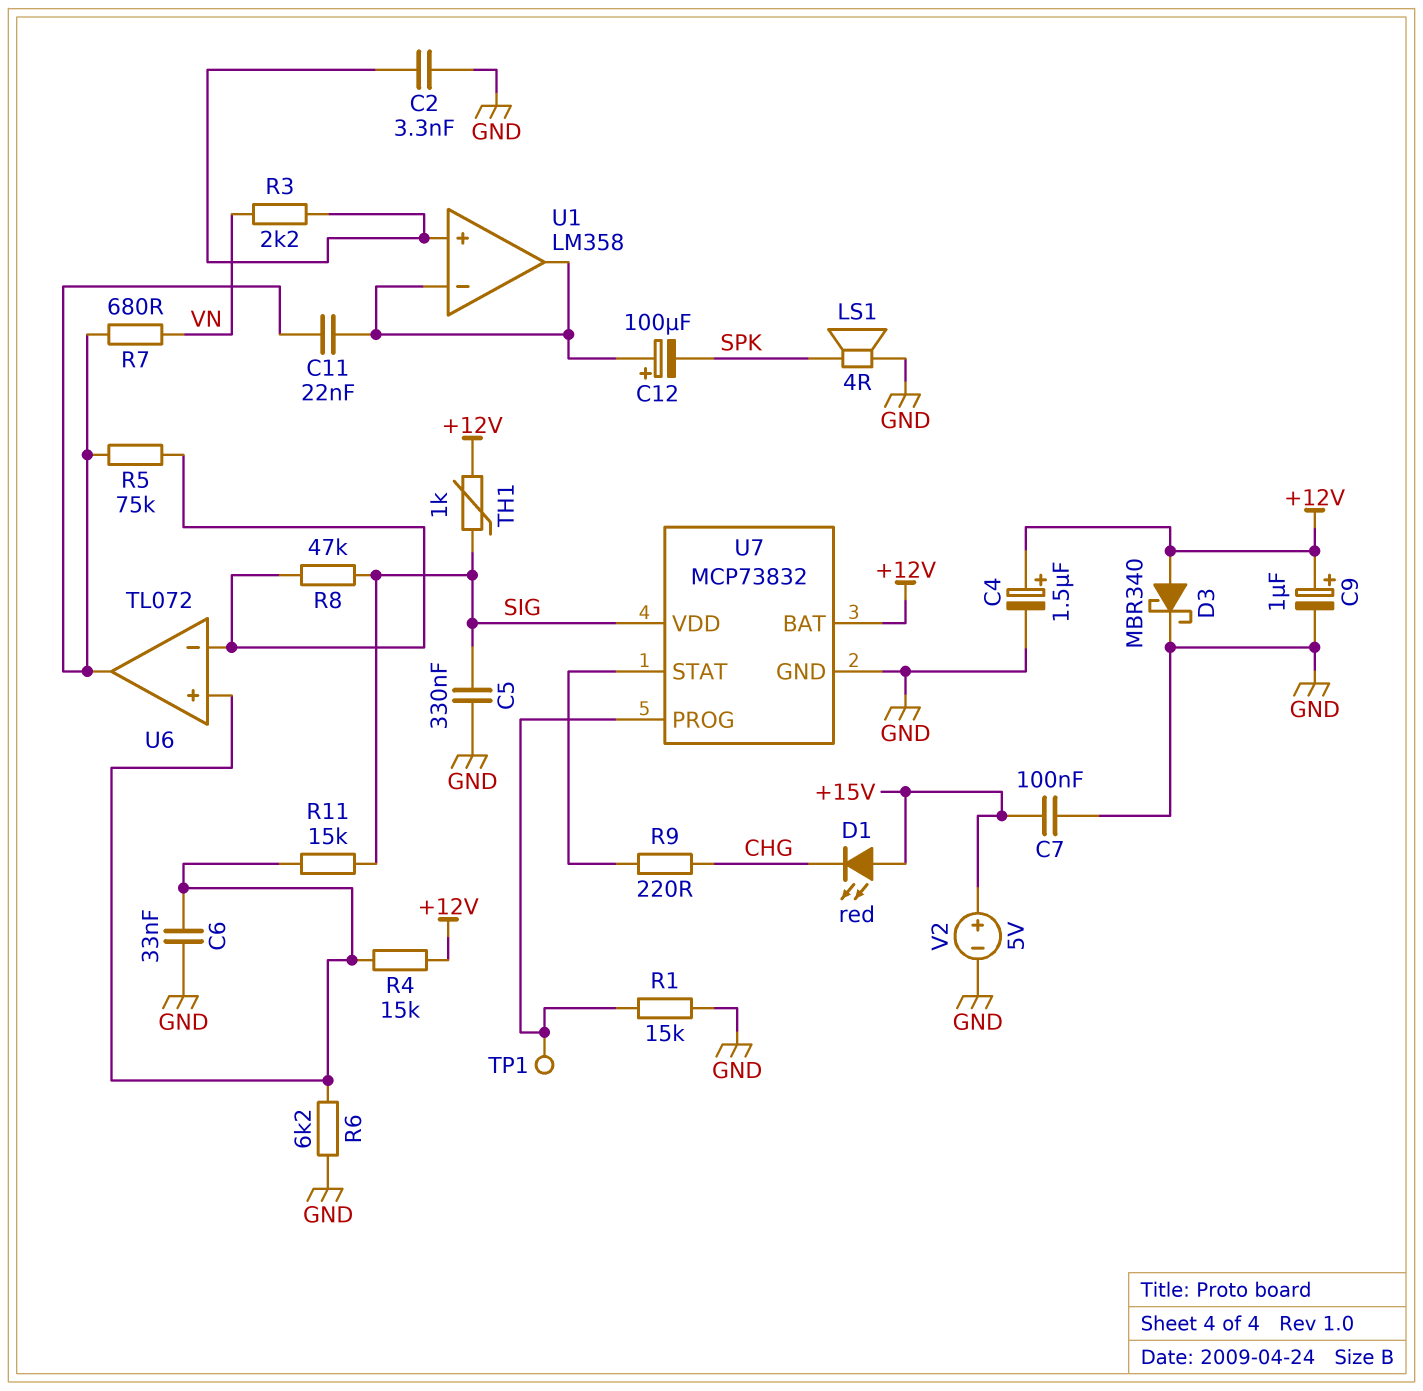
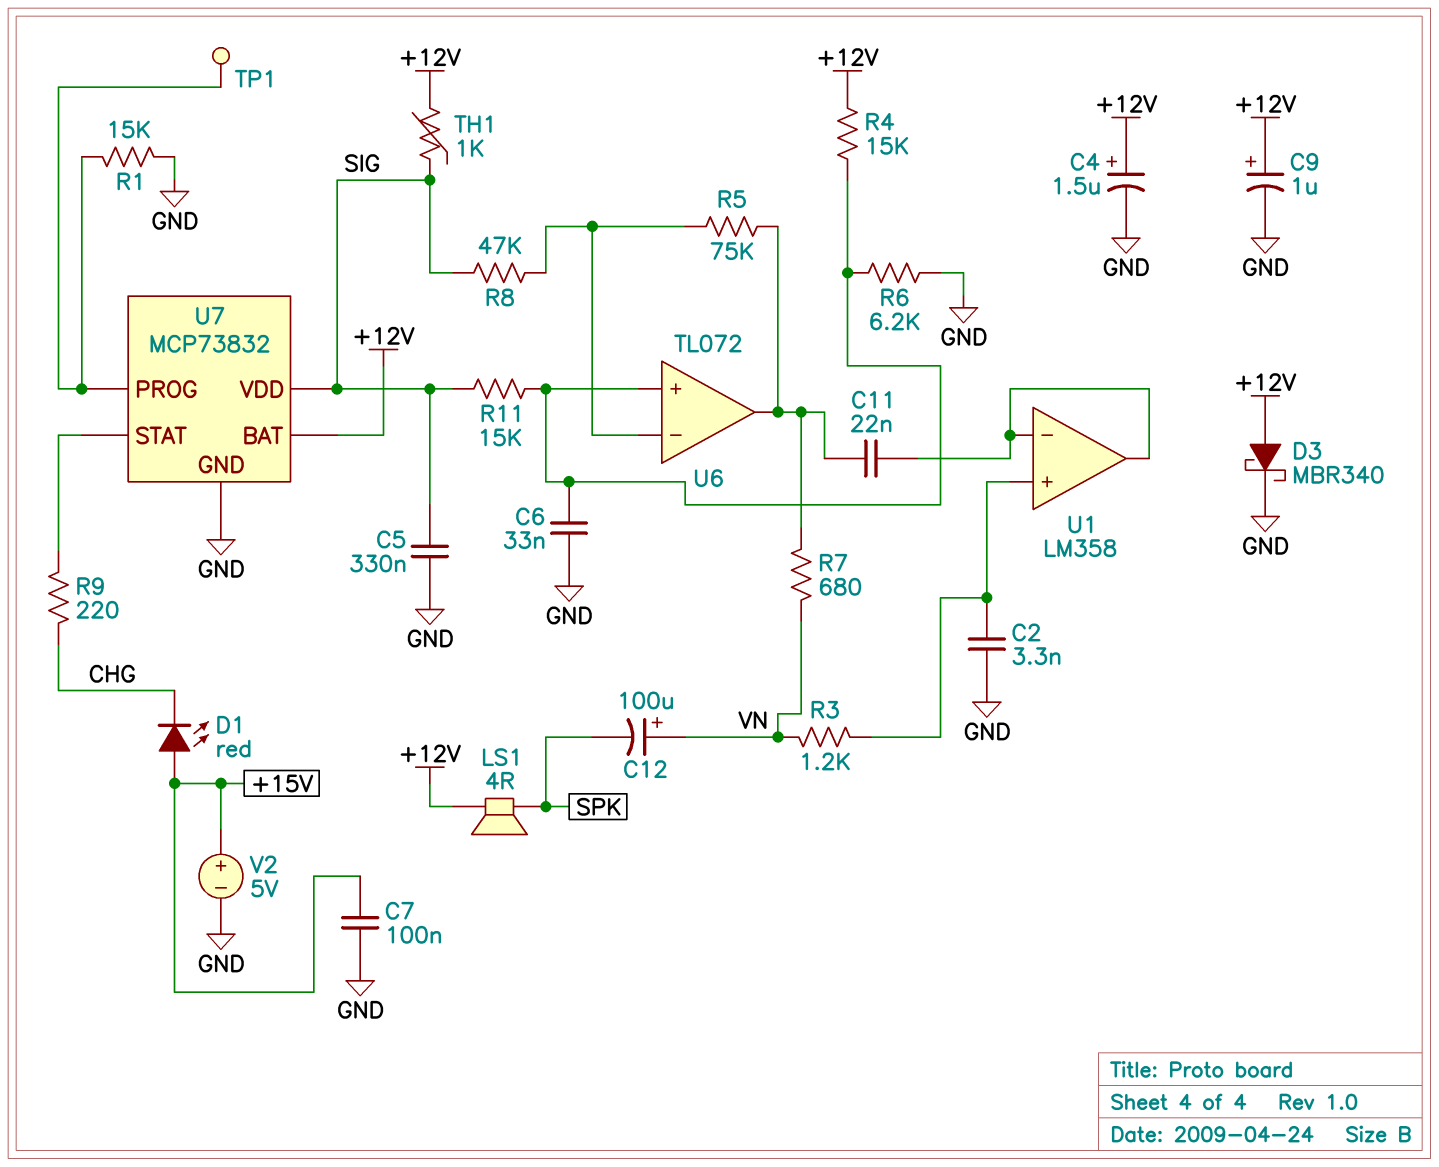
C12: 100uF (plus U1/in-, minus SPK) -> 100uF (plus VN, minus SPK)
LS1: speaker 4R (GND, SPK) -> speaker 4R (+12V, SPK)
R3: 2.2k (U1/in+, VN) -> 1.2k (U1/in+, VN)

